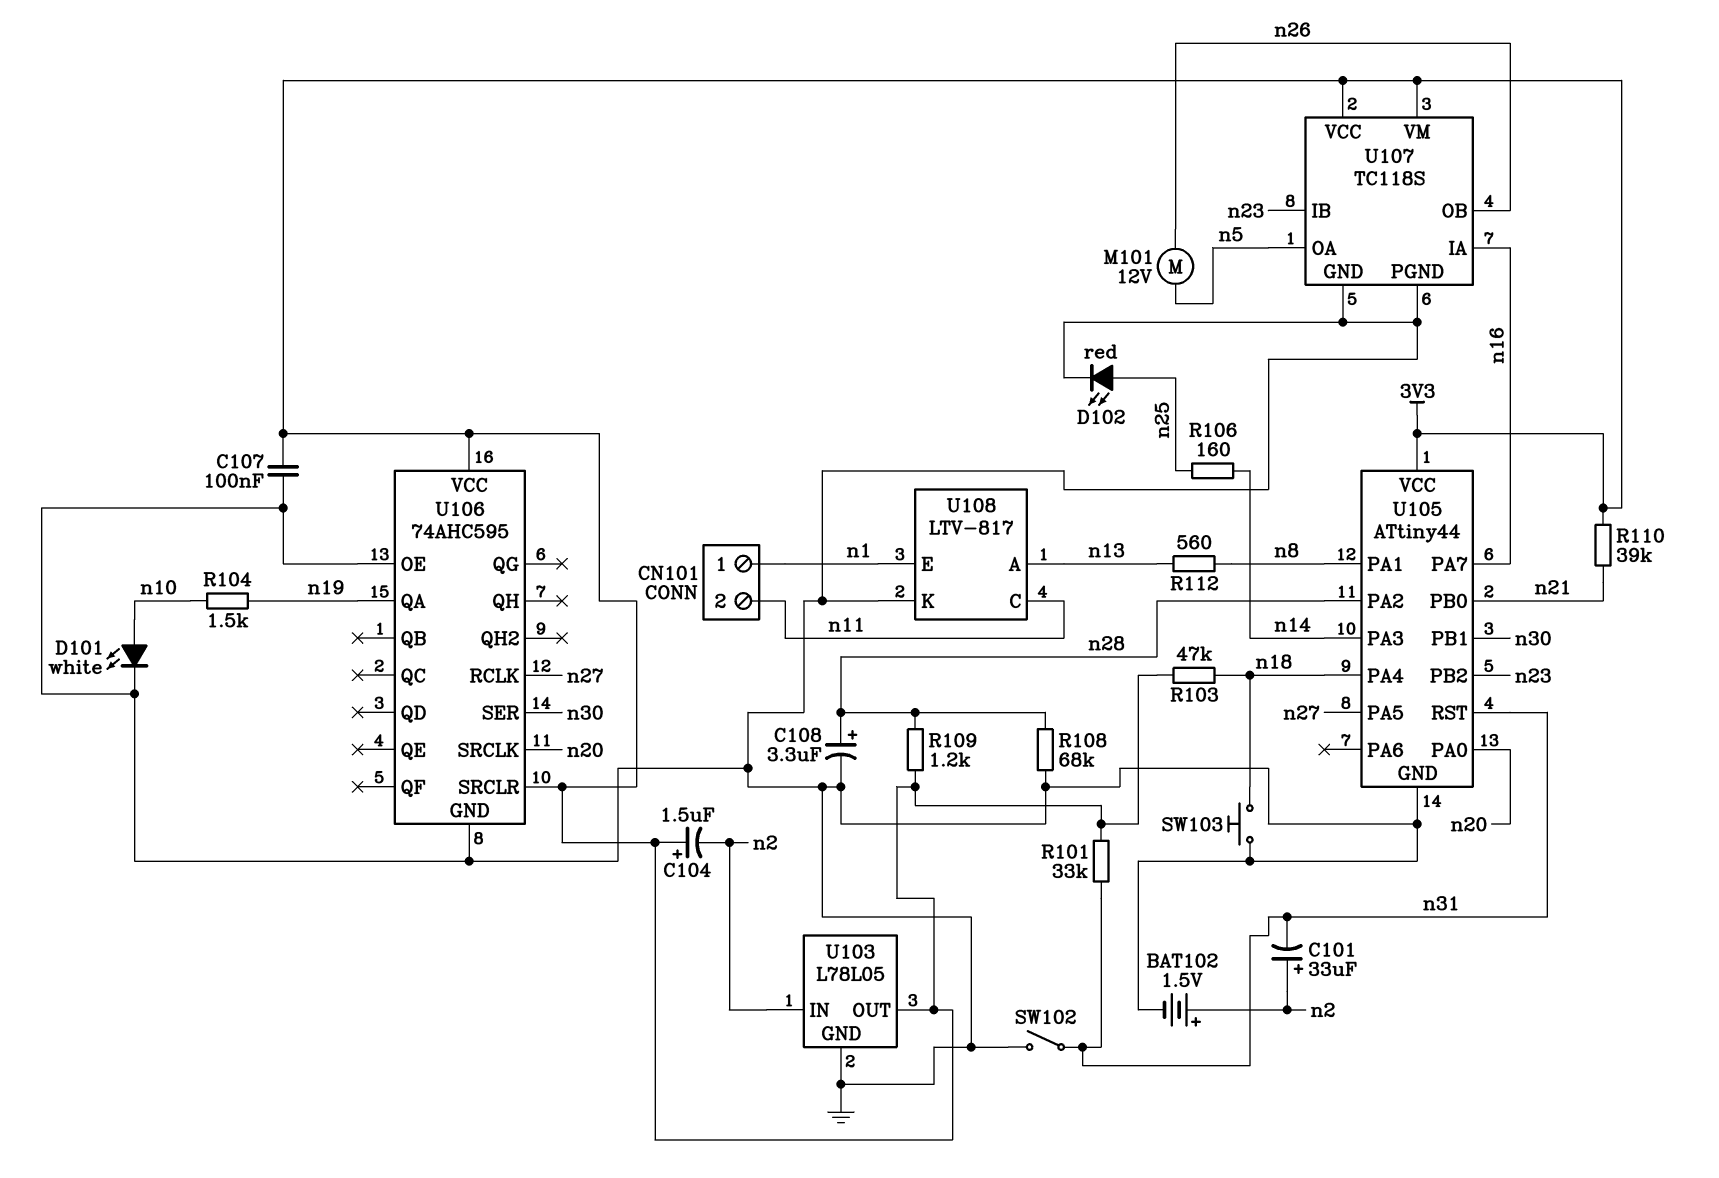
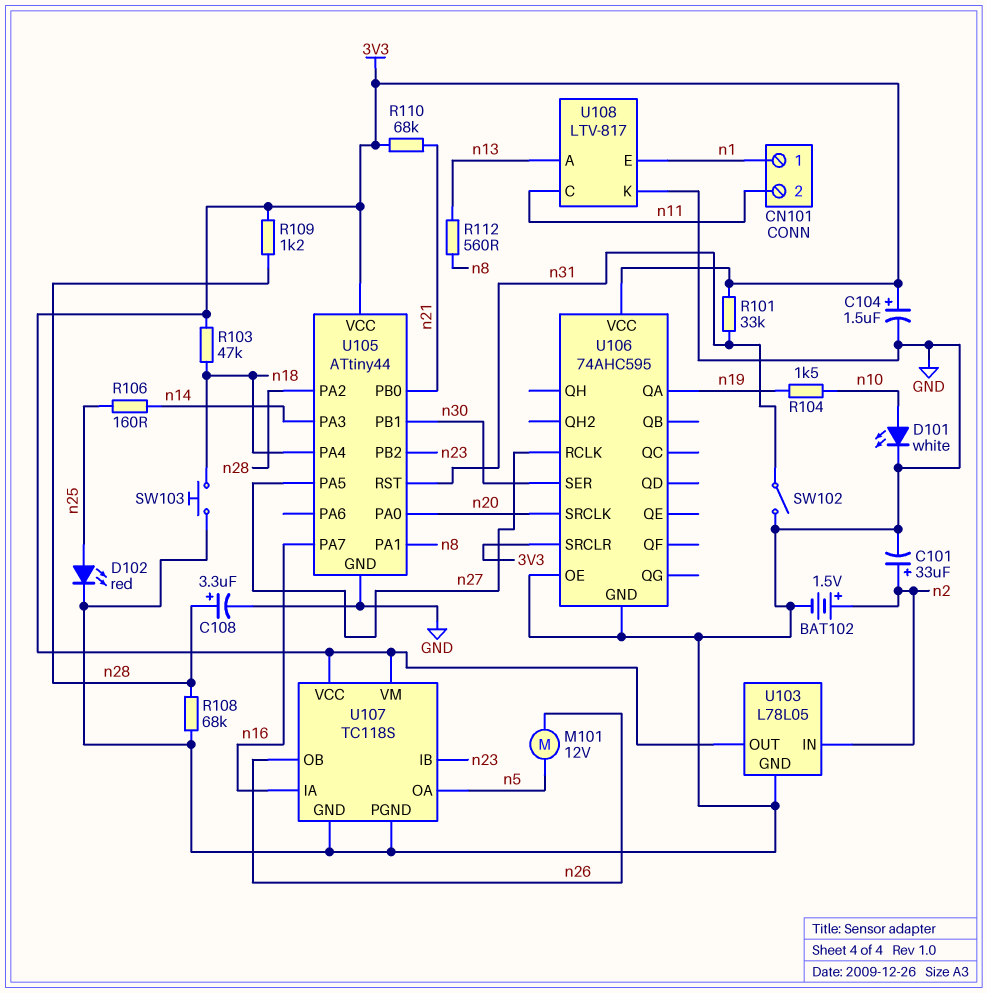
C101: 33uF (plus n2, minus n31) -> 33uF (plus n2, minus GND)
C104: 1.5uF (plus 3V3, minus n2) -> 1.5uF (plus 3V3, minus GND)
C107: 100nF (3V3, GND) -> none
R110: 39k (3V3, n21) -> 68k (3V3, n21)

